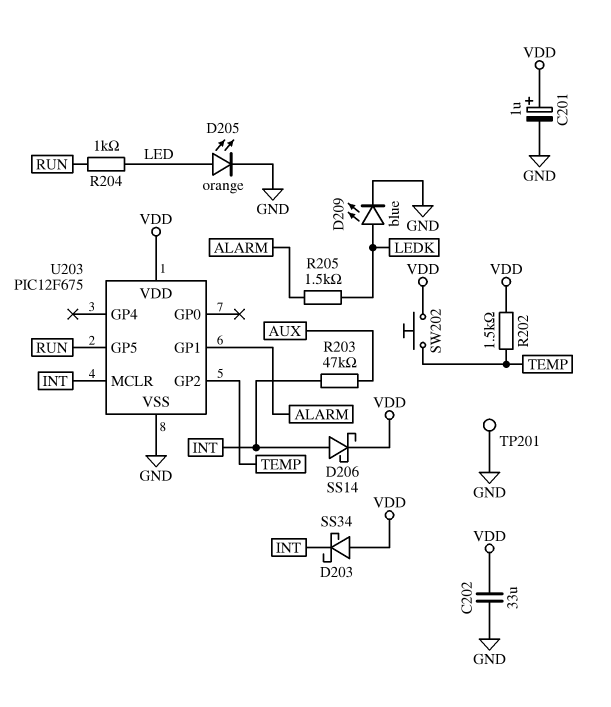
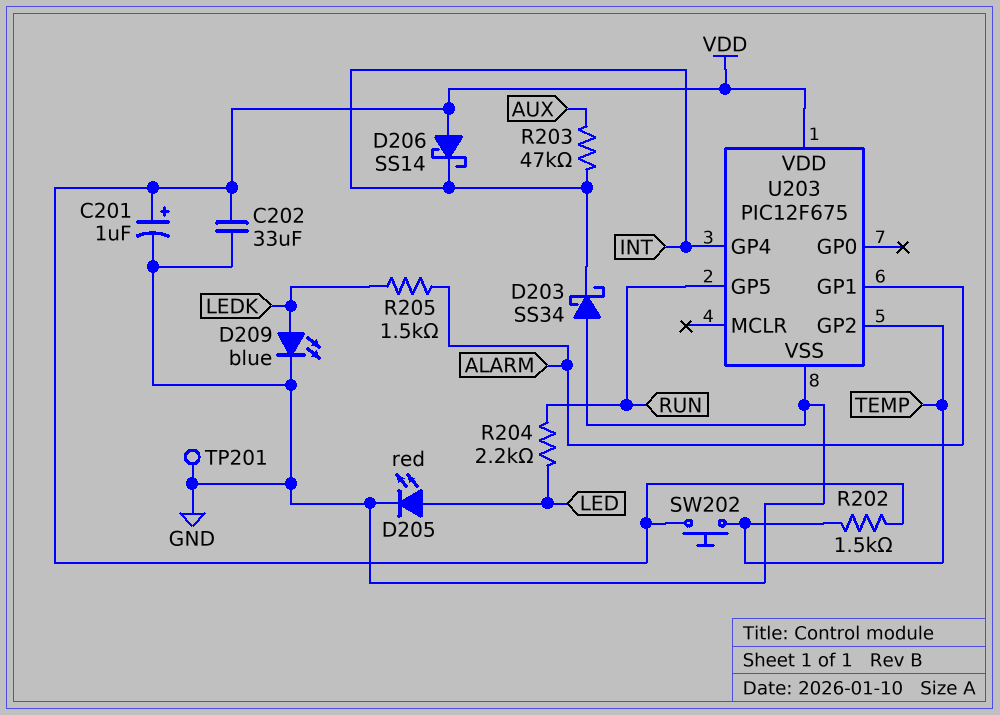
D203: schottky SS34 (A VDD, K INT) -> schottky SS34 (A GND, K INT)
D205: LED orange (A LED, K GND) -> LED red (A LED, K GND)
D206: schottky SS14 (A INT, K VDD) -> schottky SS14 (A VDD, K INT)
R204: 1k (LED, RUN) -> 2.2k (LED, RUN)
U203 pin GP4: none -> INT
U203 pin MCLR: INT -> none

